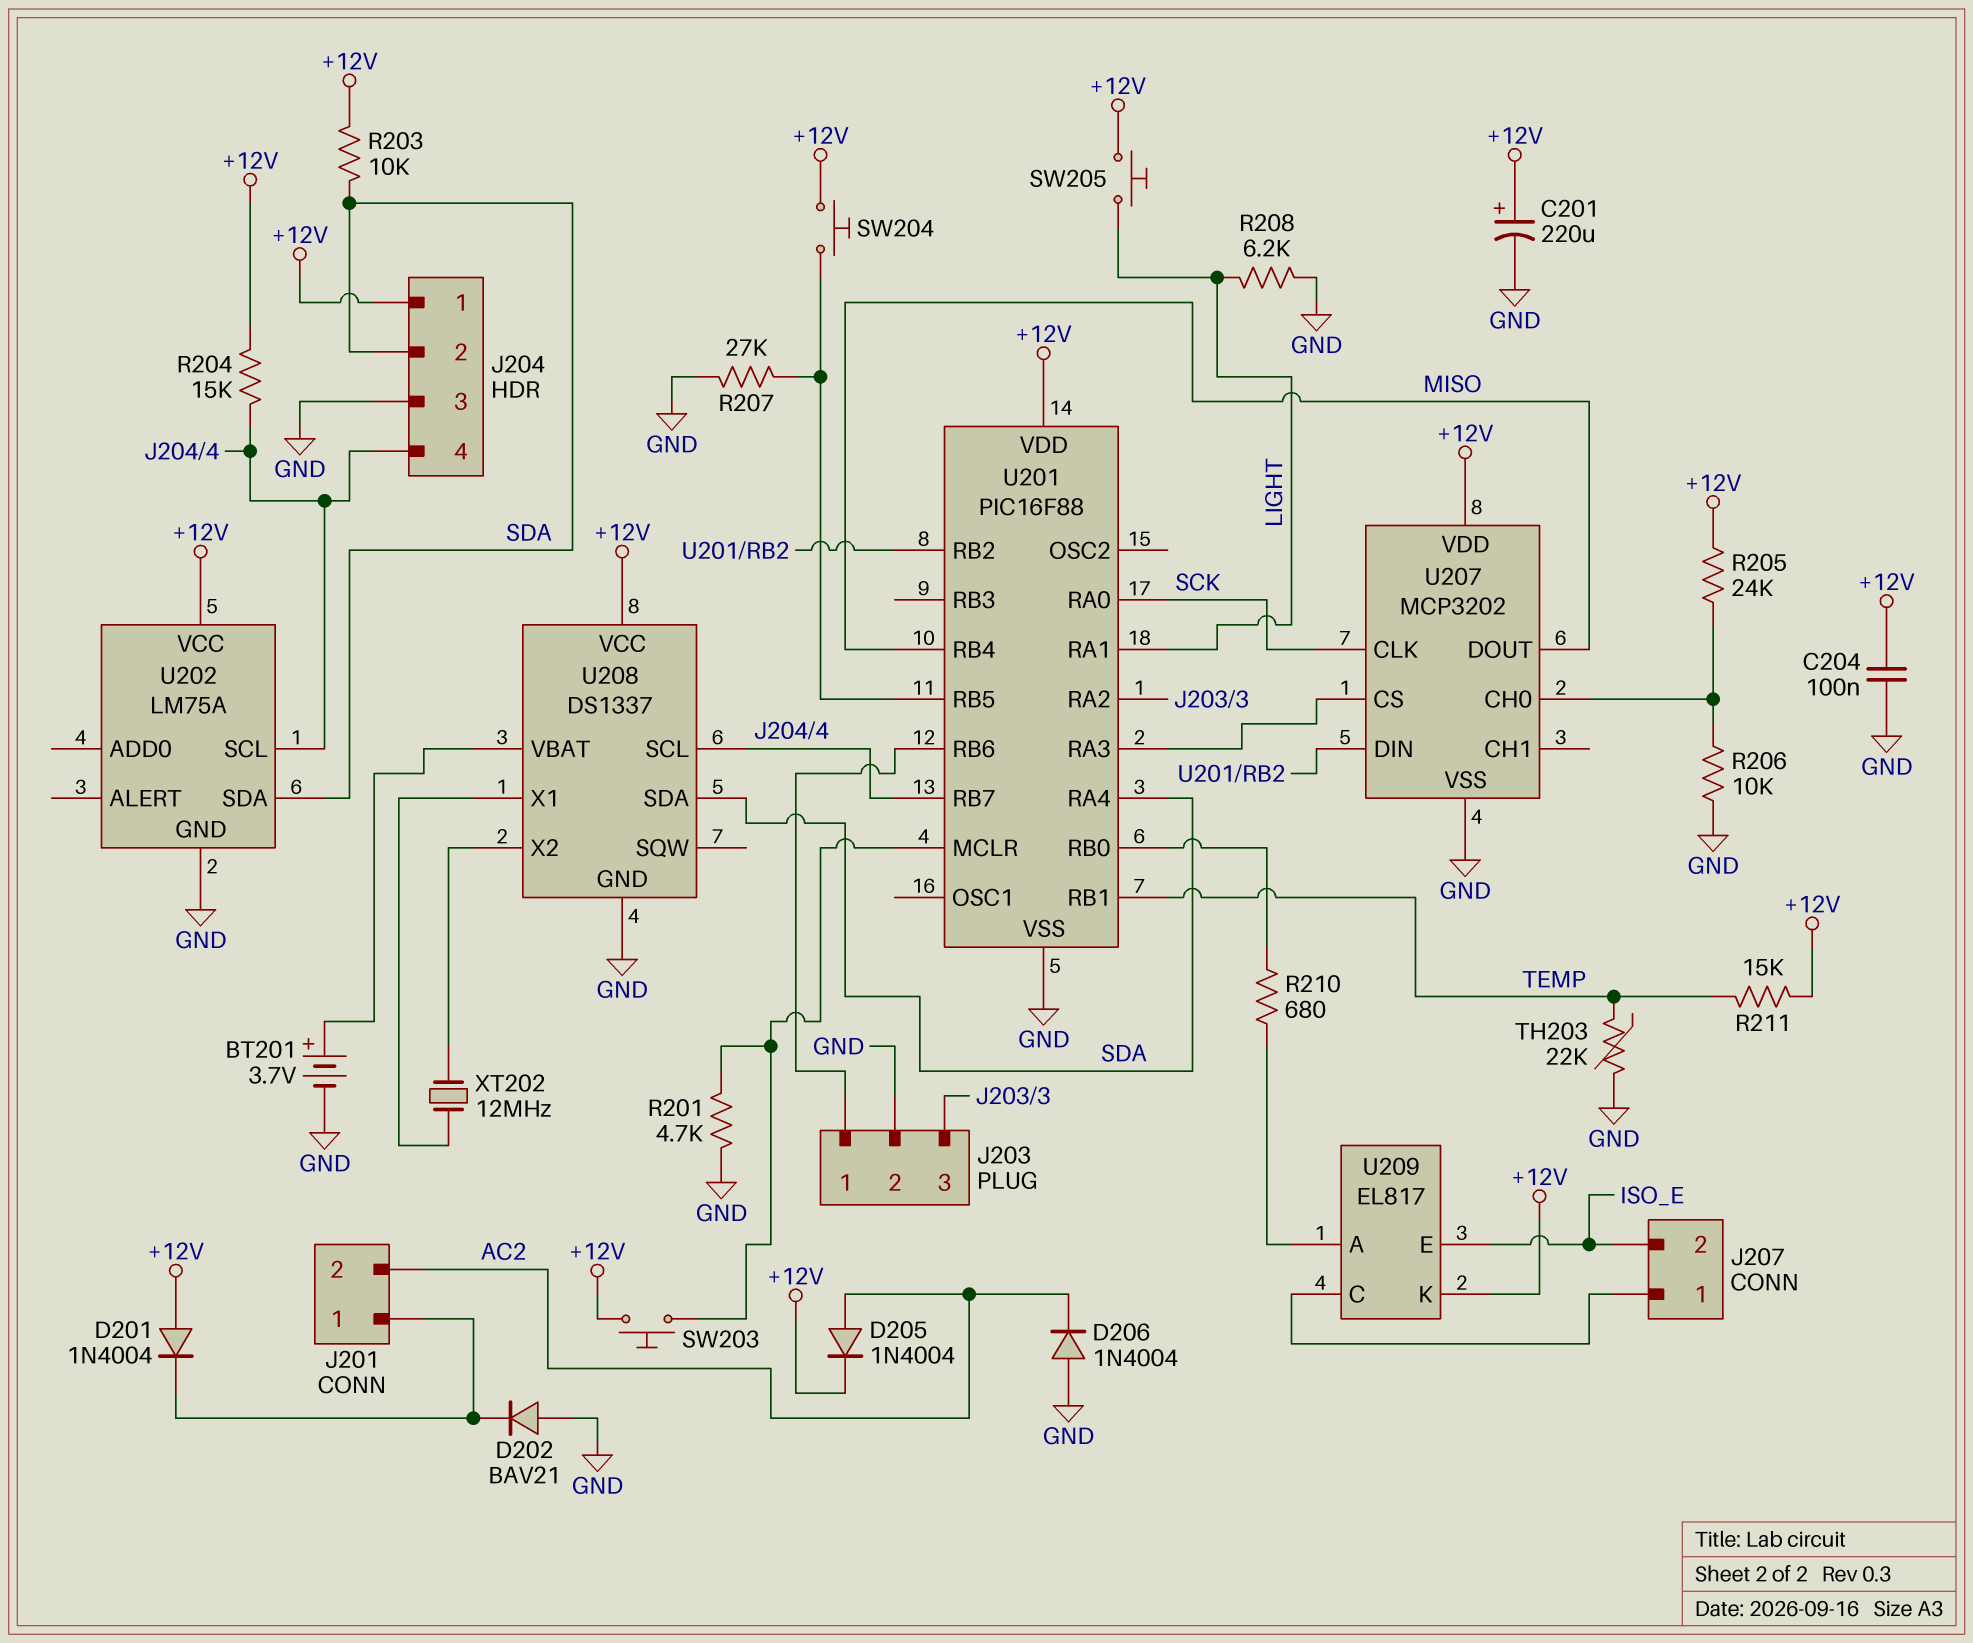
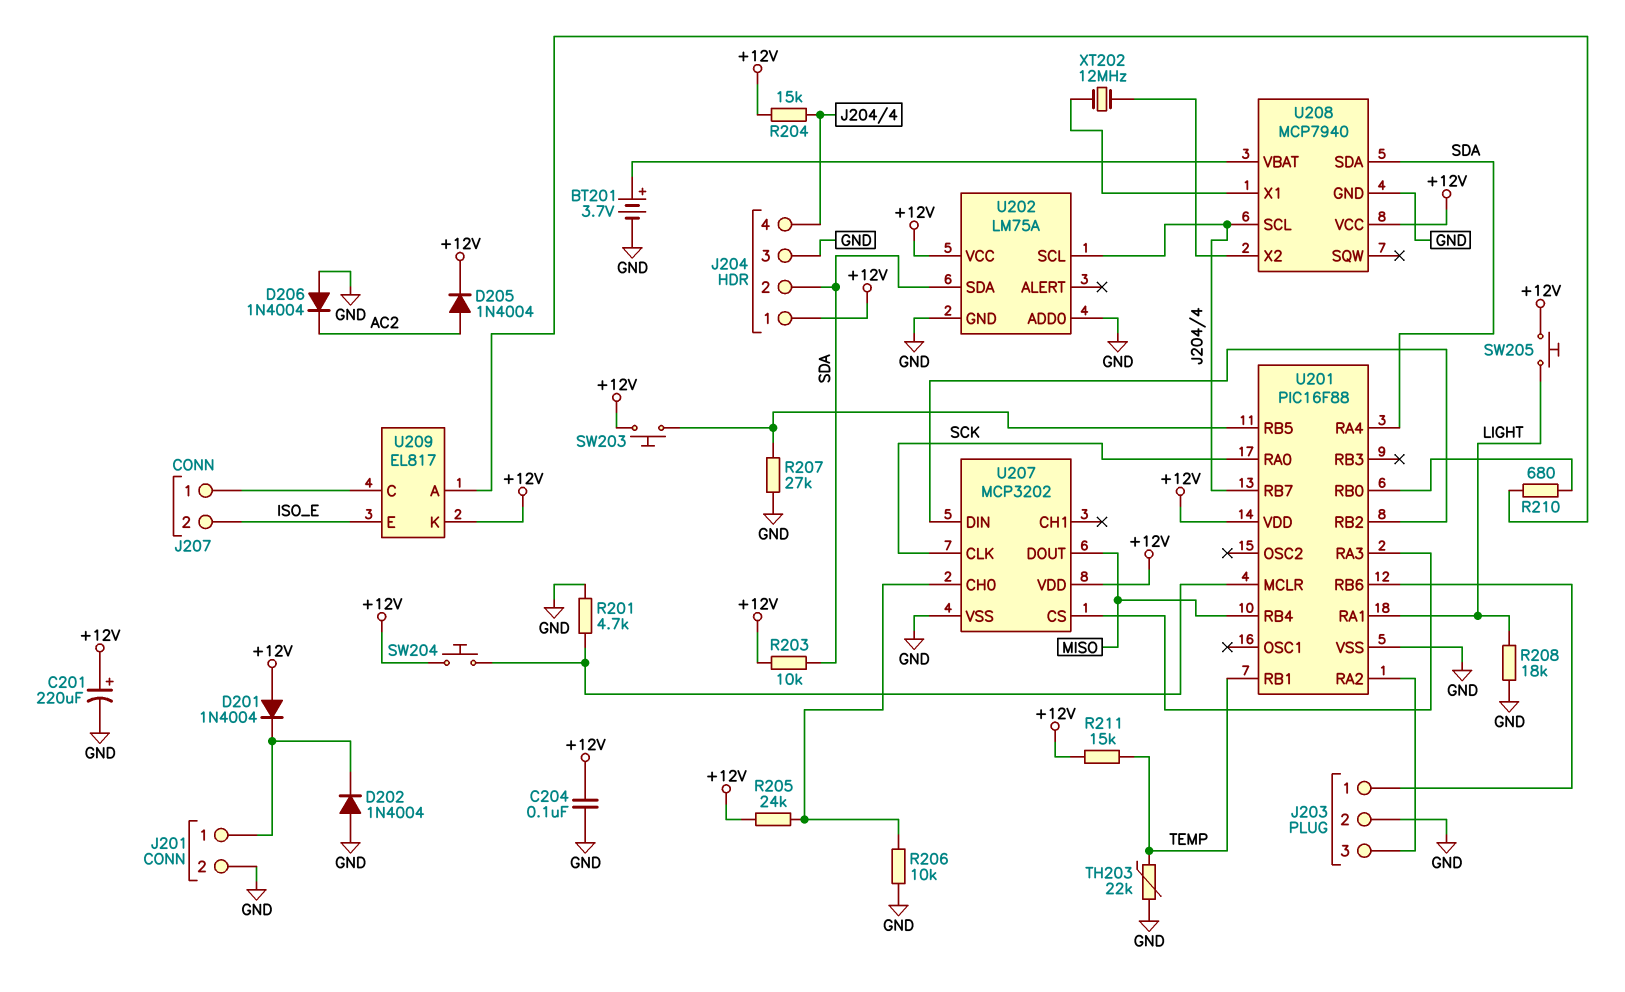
D202: diode BAV21 (A GND, K J201/1) -> diode 1N4004 (A GND, K J201/1)
J201 pin 2: AC2 -> GND
R208: 6.2k (GND, LIGHT) -> 18k (GND, LIGHT)
SW203: button (+12V, U201/MCLR) -> button (+12V, U201/RB5)
SW204: button (+12V, U201/RB5) -> button (+12V, U201/MCLR)
U202 pin ADD0: none -> GND
U208: DS1337 -> MCP7940

